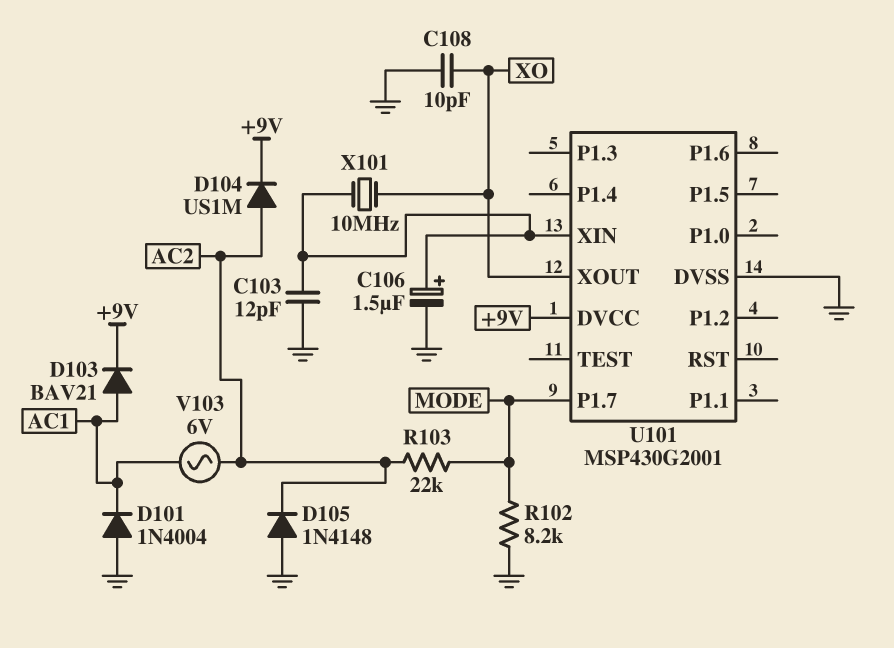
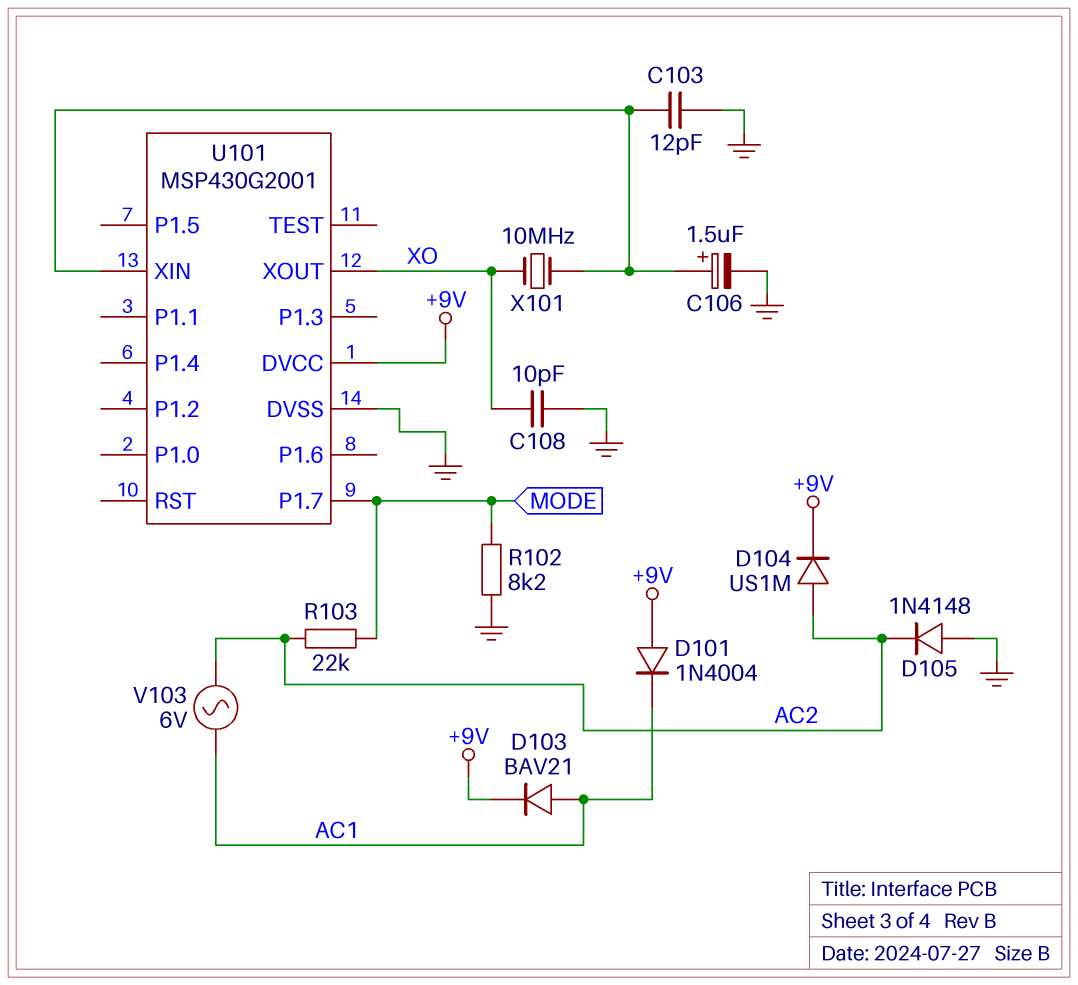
D101: diode 1N4004 (A GND, K AC1) -> diode 1N4004 (A +9V, K AC1)

